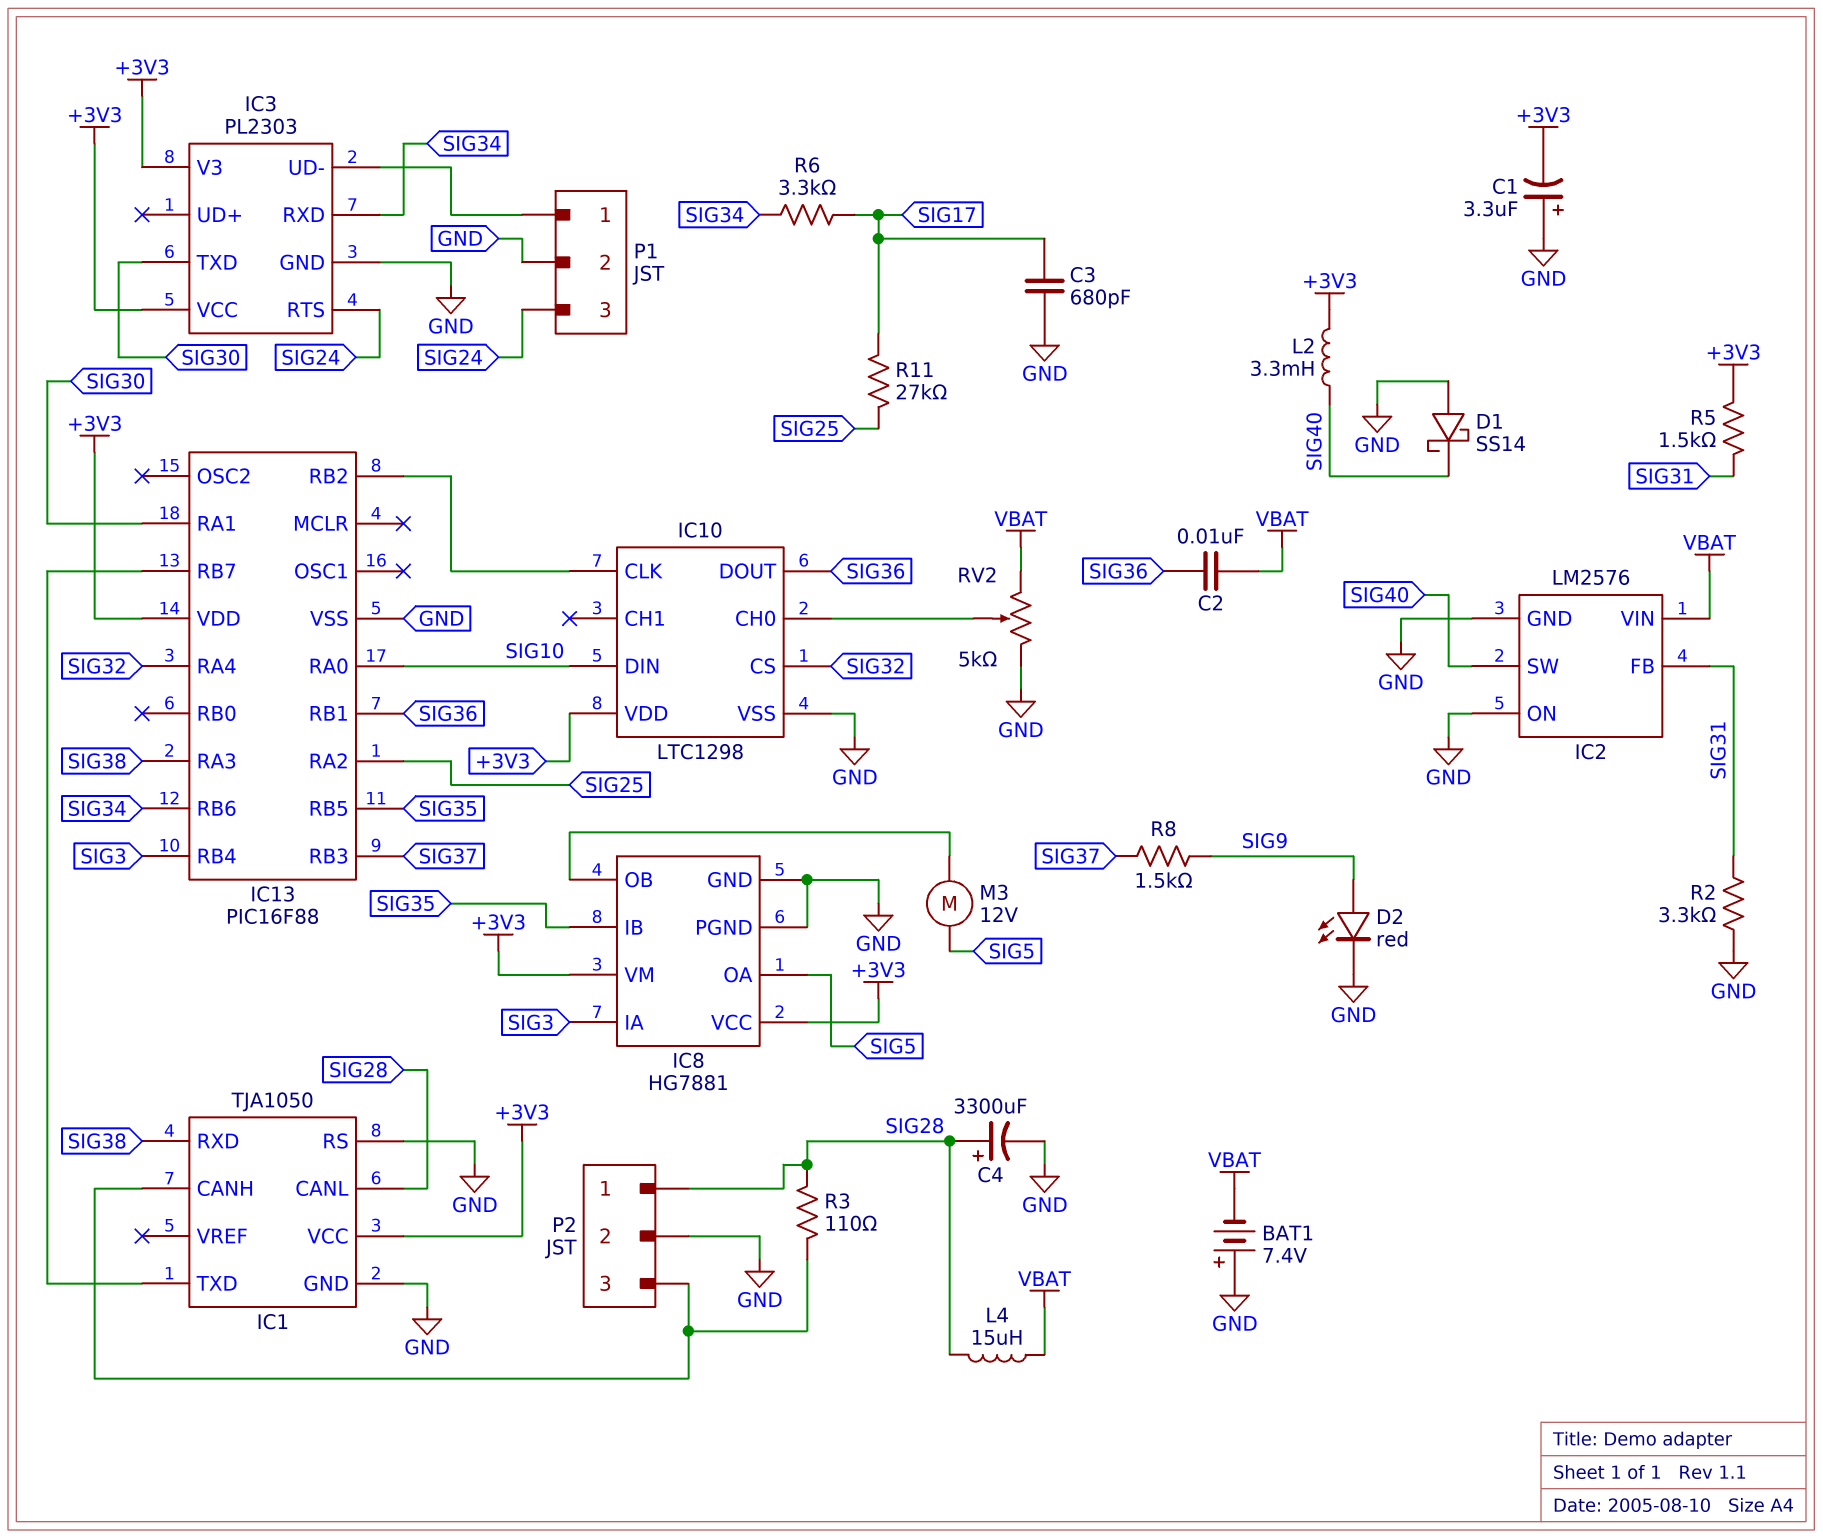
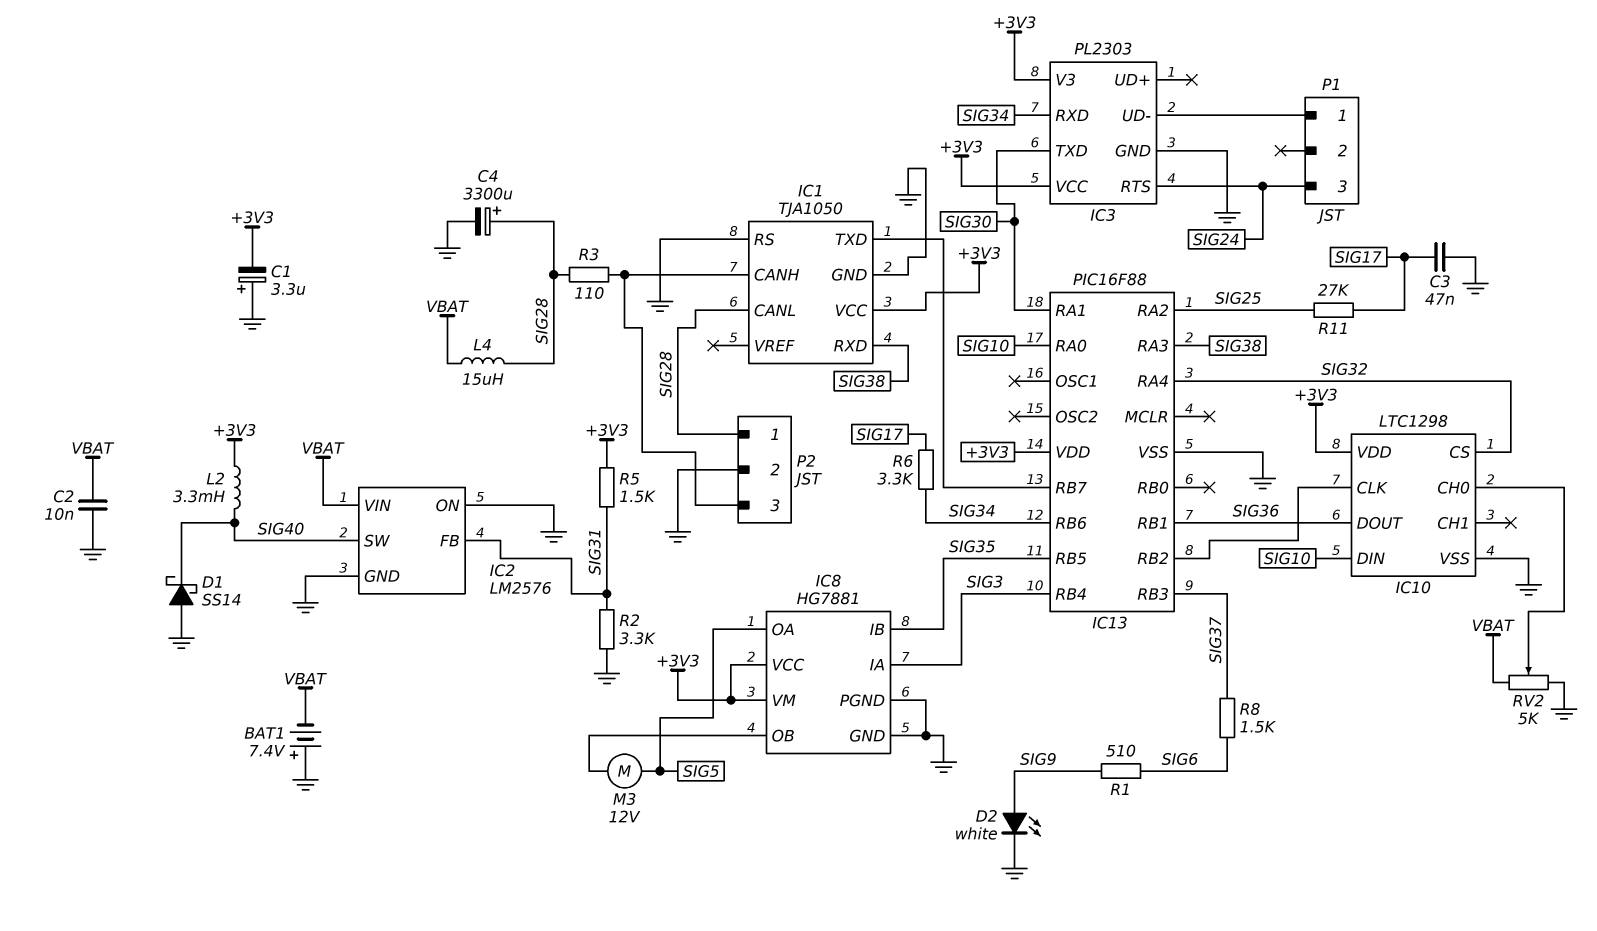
C2: 10nF (SIG36, VBAT) -> 10nF (GND, VBAT)
C3: 680pF (GND, SIG17) -> 47nF (GND, SIG17)
D2: LED red (A SIG9, K GND) -> LED white (A SIG9, K GND)
P1 pin 2: GND -> none
R1: none -> 510 (SIG6, SIG9)
R8: 1.5k (SIG9, SIG37) -> 1.5k (SIG6, SIG37)

